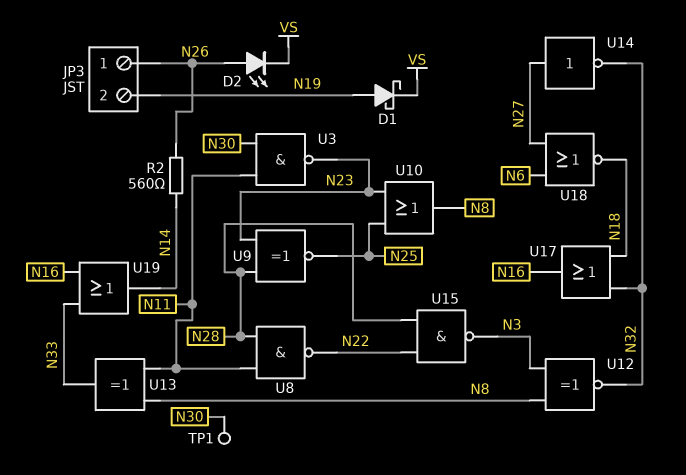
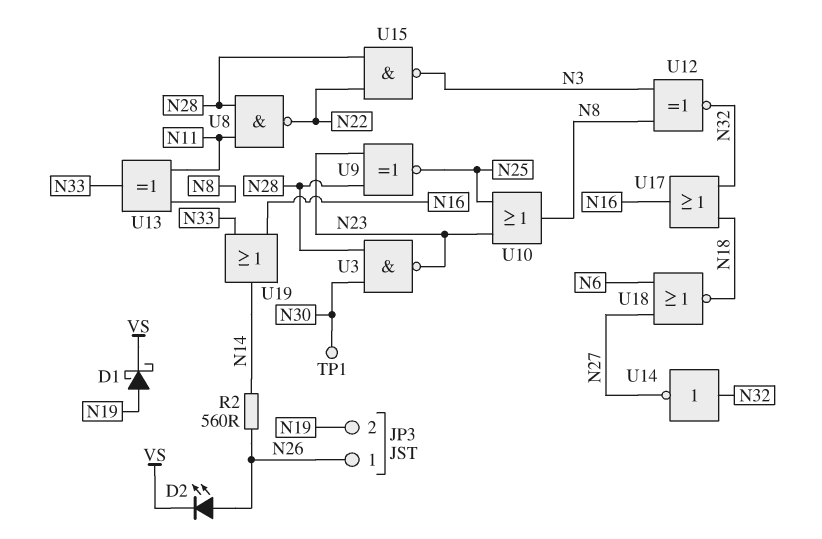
U3: NAND (in N11, in N30, out N23) -> NAND (in N28, in N30, out N23)
U14: NOT (in N27, out N32) -> NOT (in N32, out N27)

